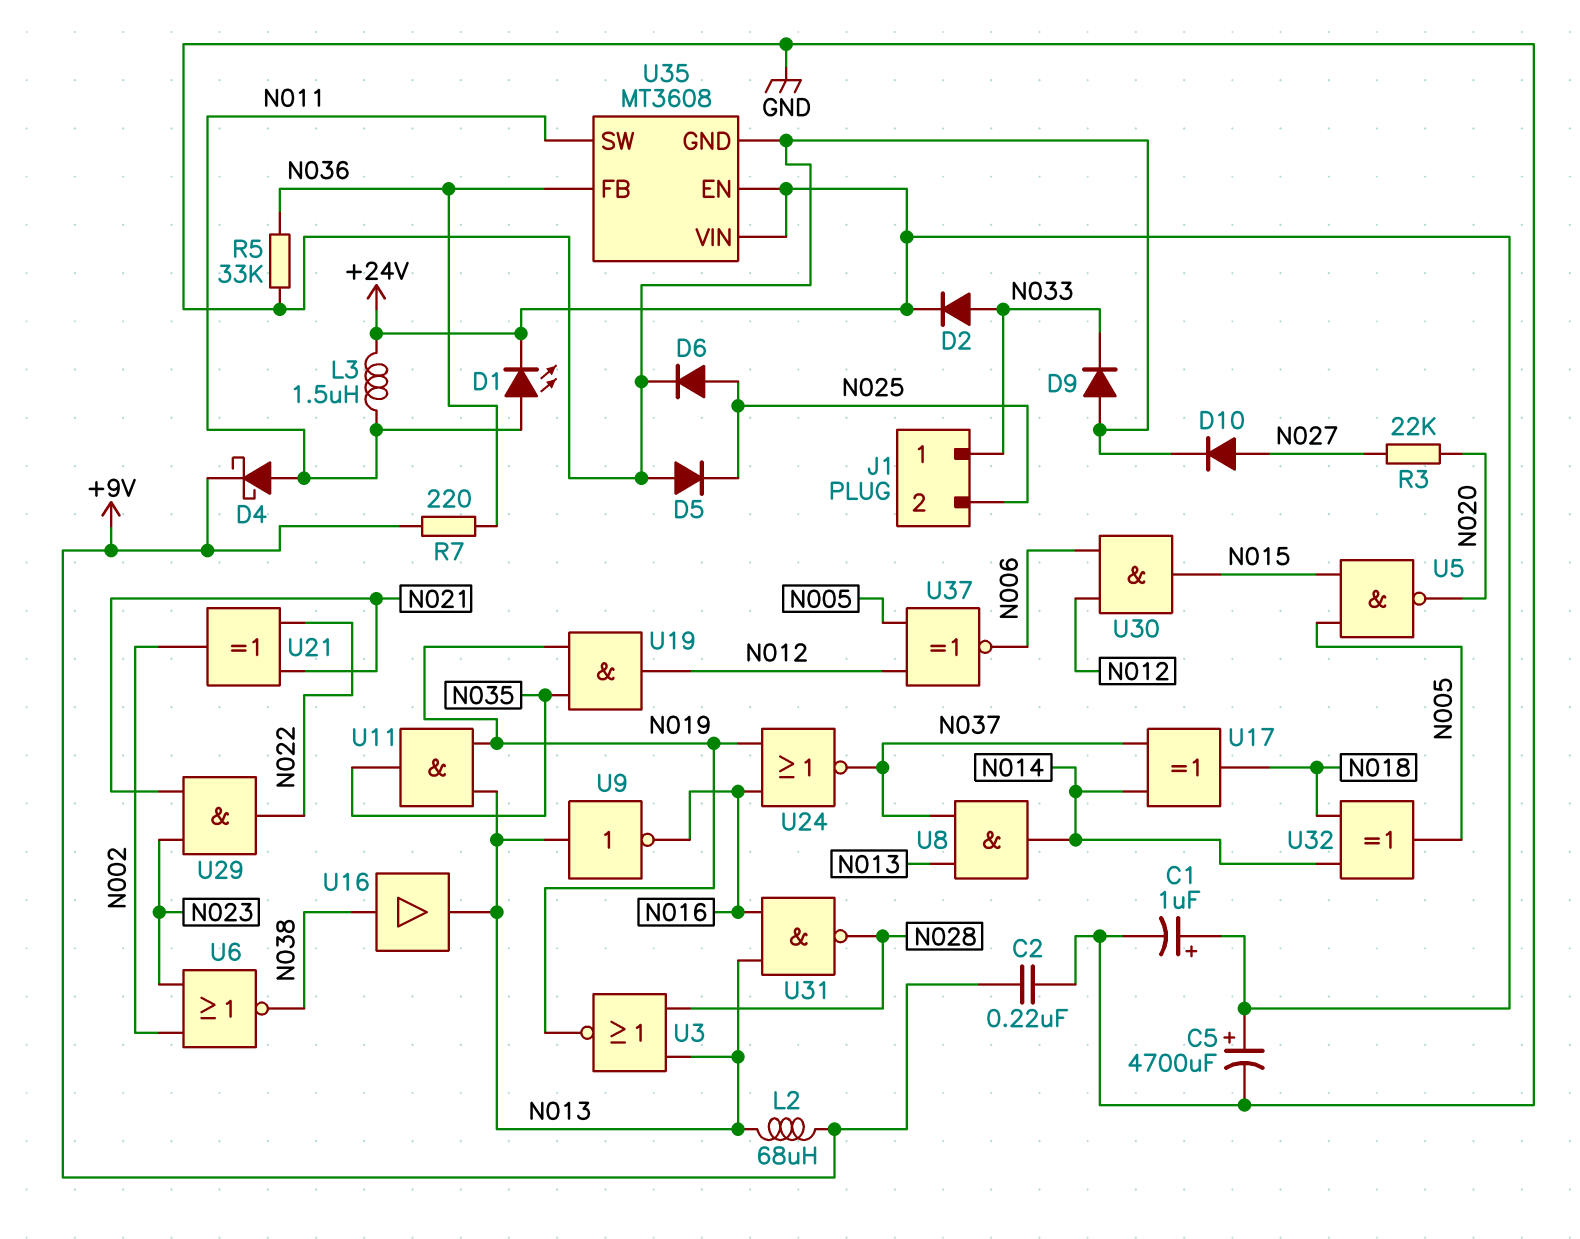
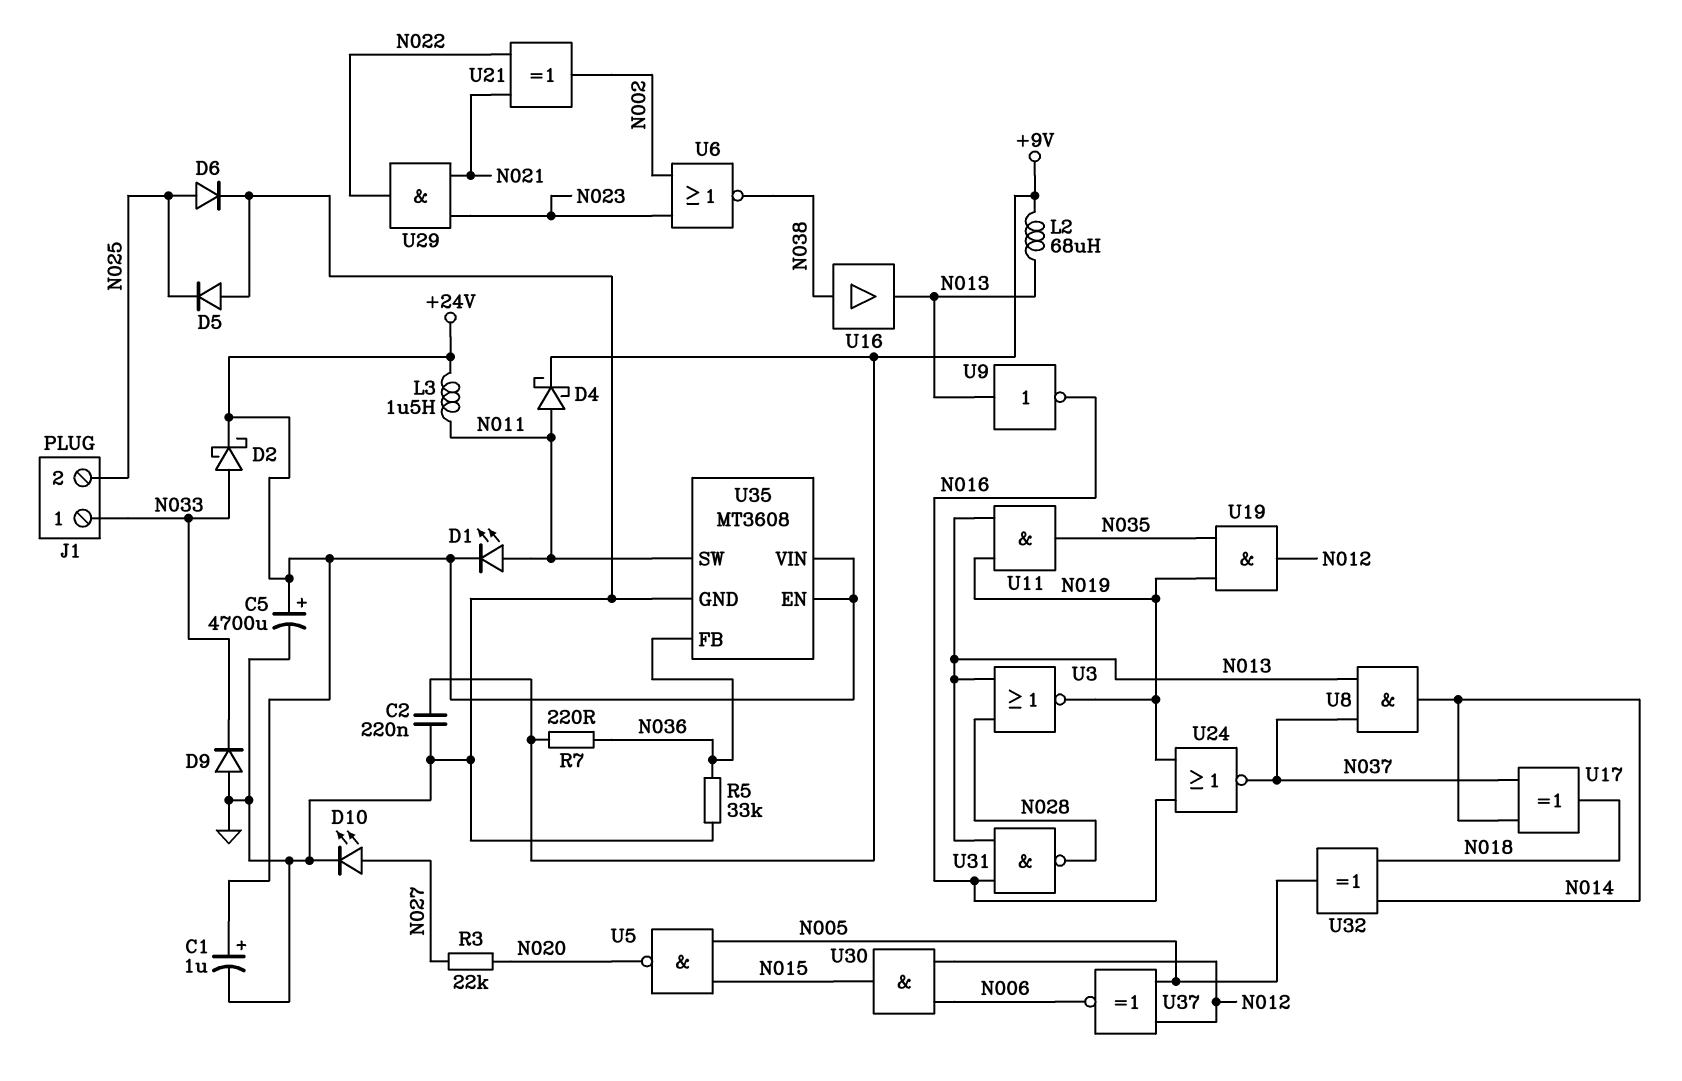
D2: diode (A N033, K +24V) -> schottky (A N033, K +24V)
D10: diode (A N027, K GND) -> LED (A N027, K GND)

